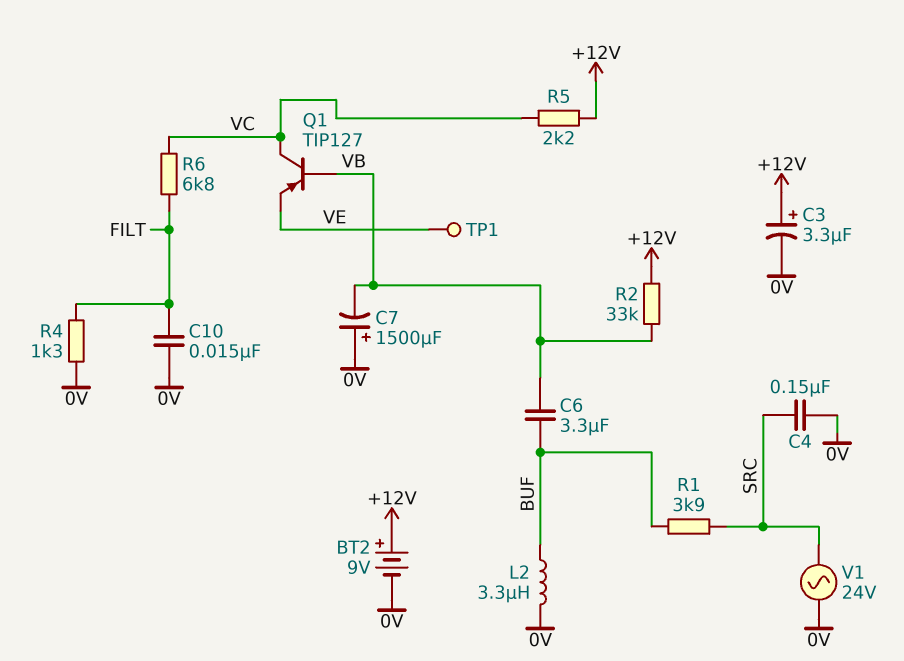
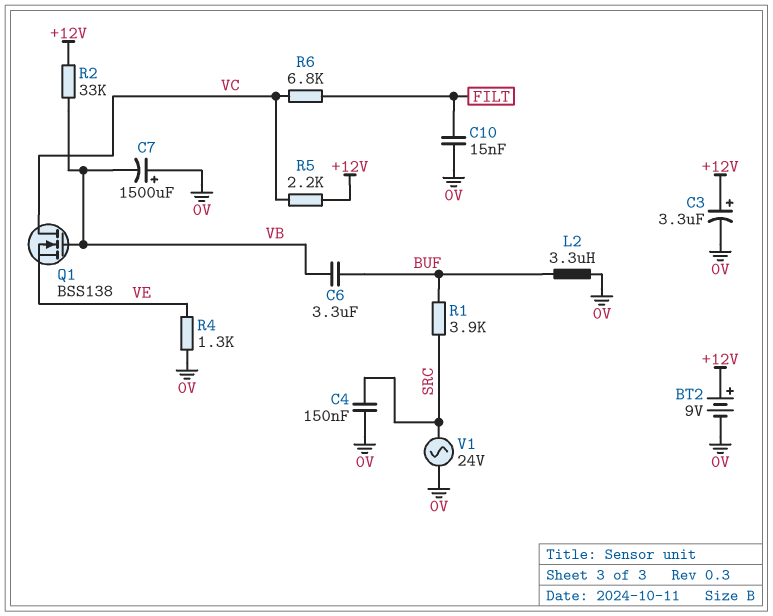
Q1: PNP TIP127 (B VB, C VC, E VE) -> NMOS BSS138 (G VB, D VC, S VE)
R4: 1.3k (0V, FILT) -> 1.3k (0V, VE)
TP1: test point (VE) -> none

